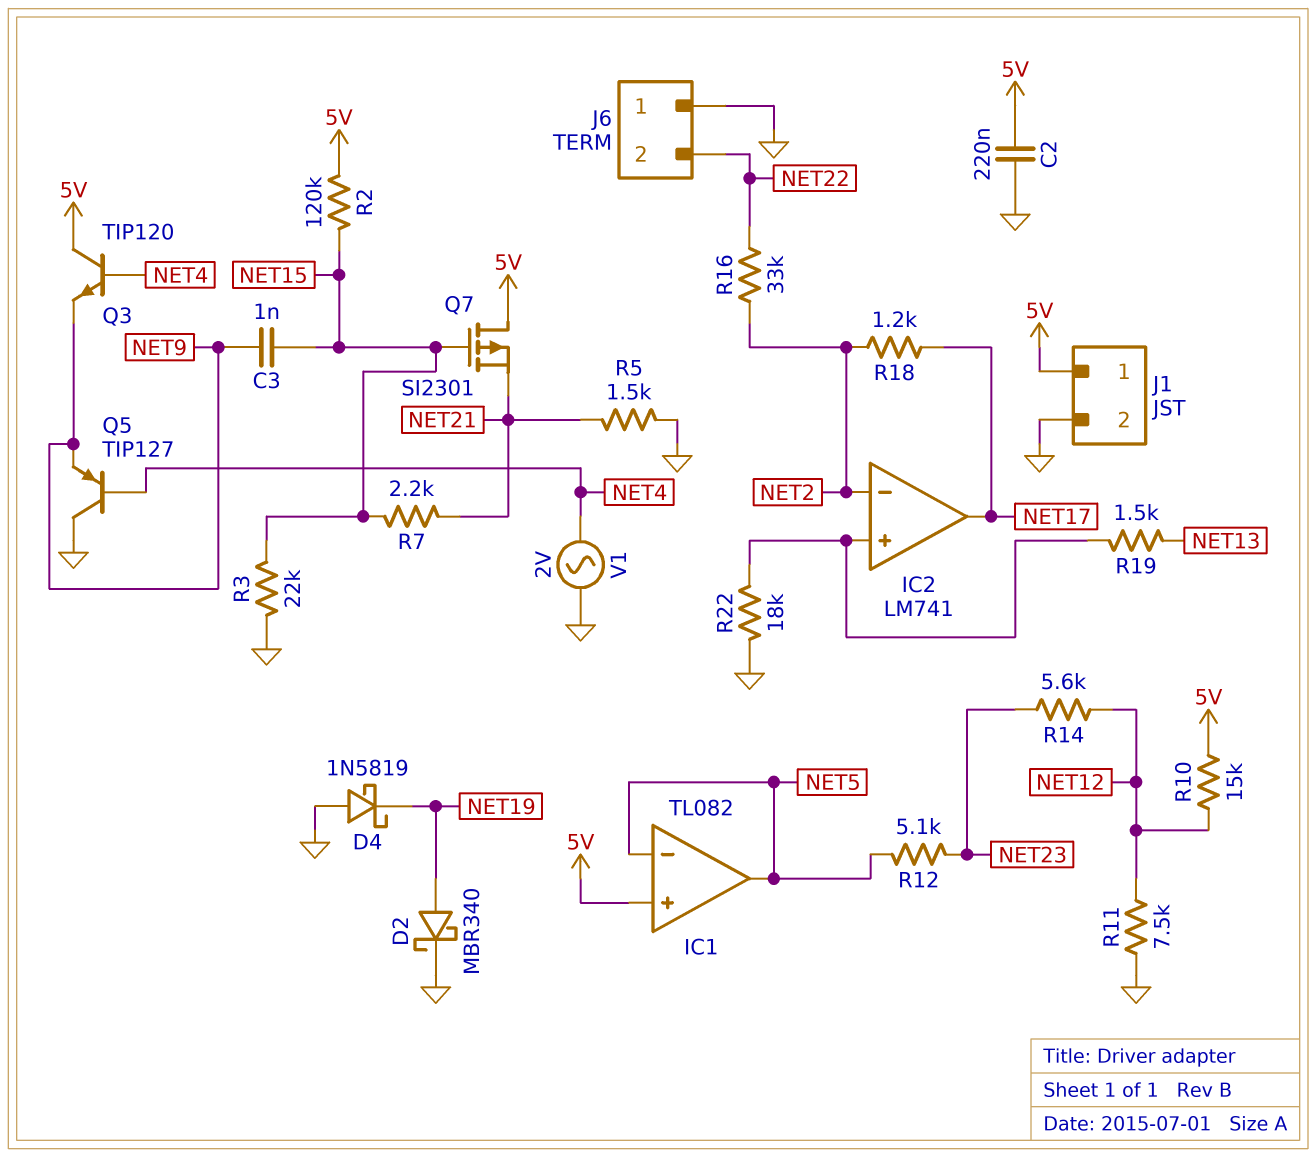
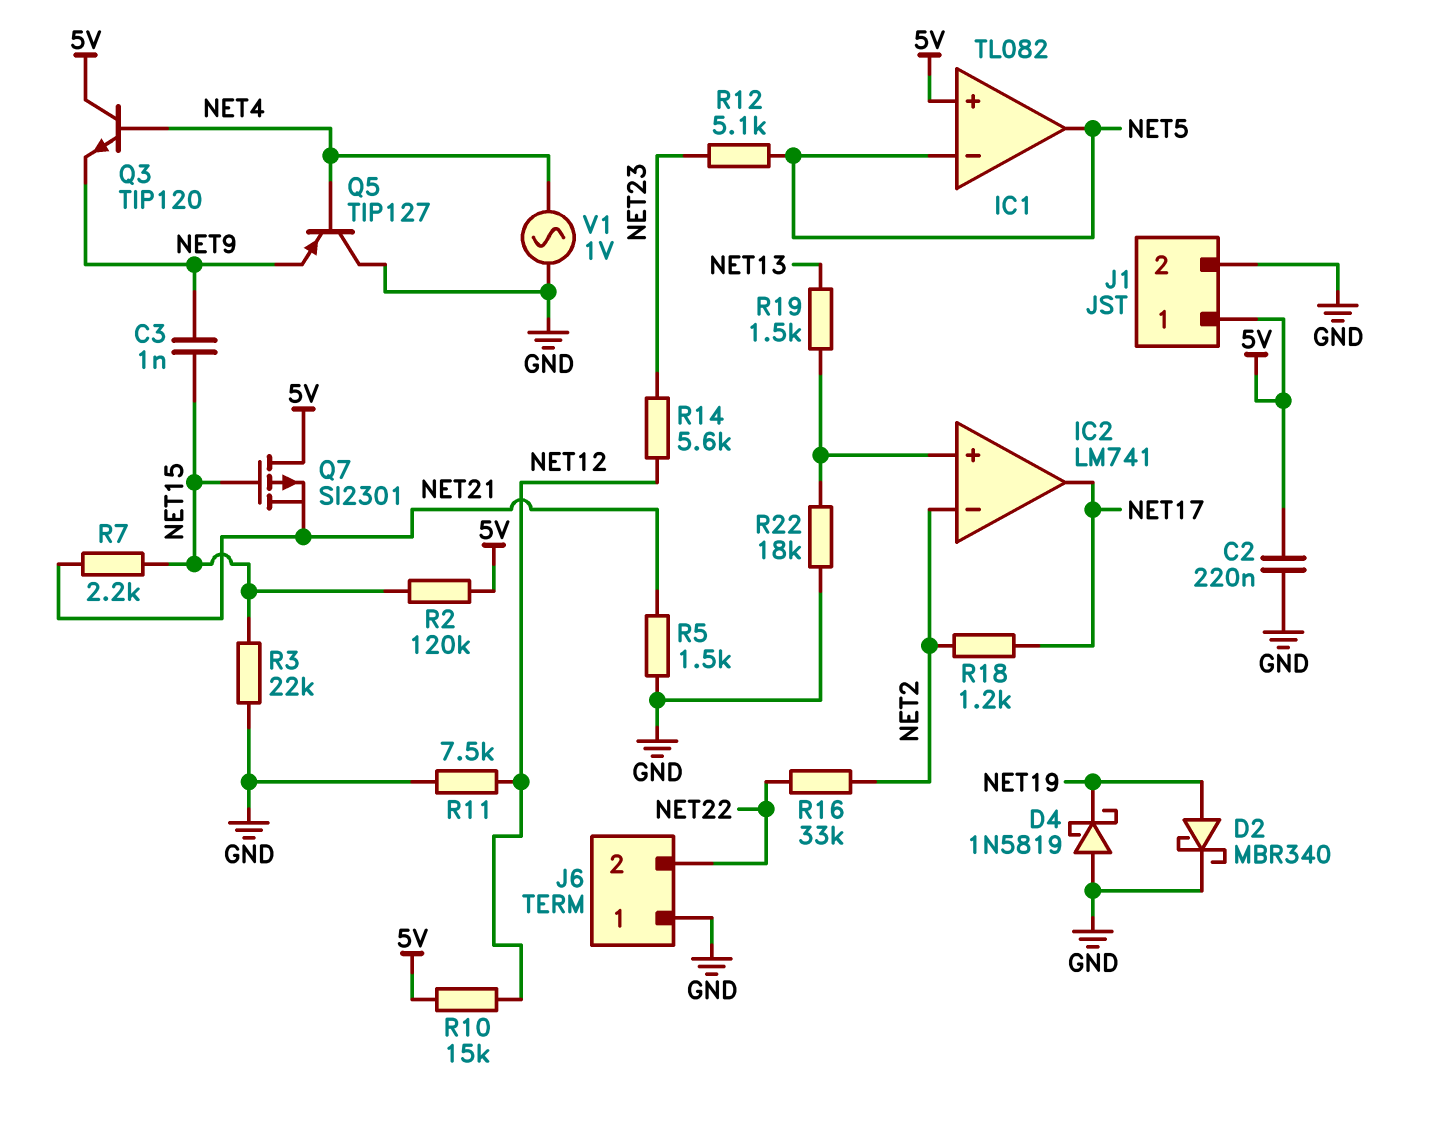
V1: AC 2V (GND, NET4) -> AC 1V (GND, NET4)

